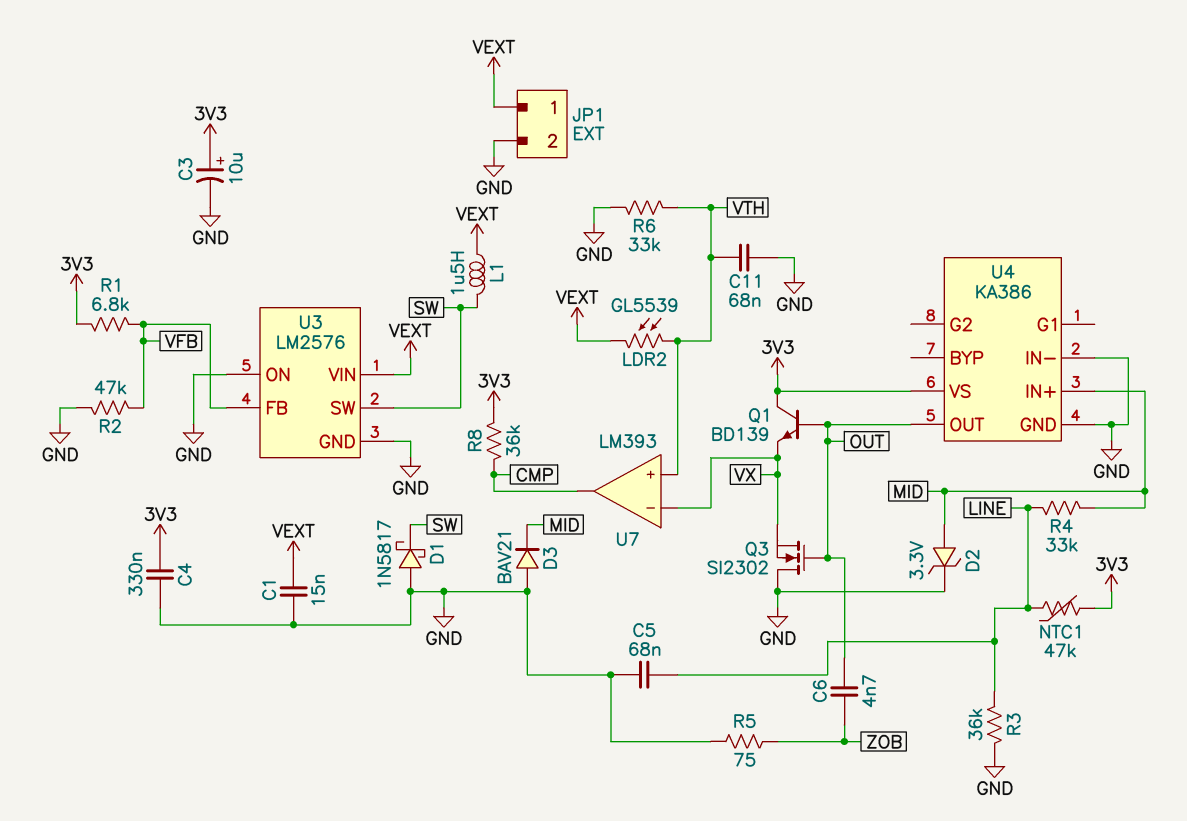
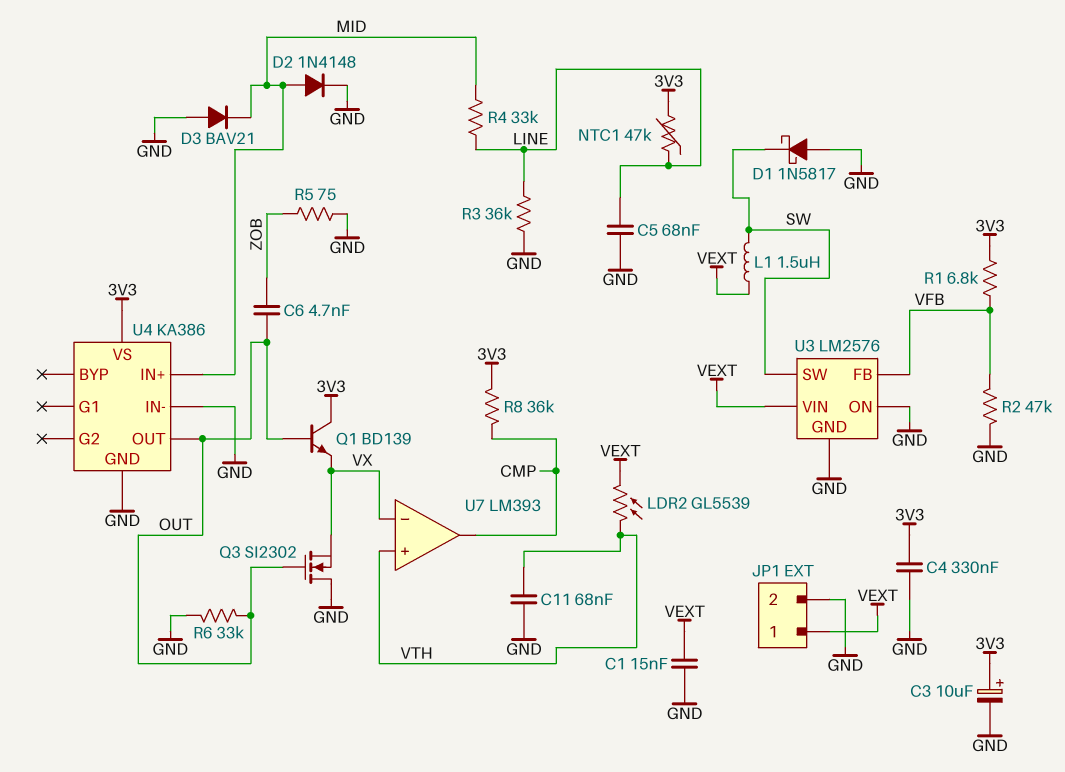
D2: zener 3.3V (A MID, K GND) -> diode 1N4148 (A MID, K GND)
R6: 33k (GND, VTH) -> 33k (GND, OUT)

